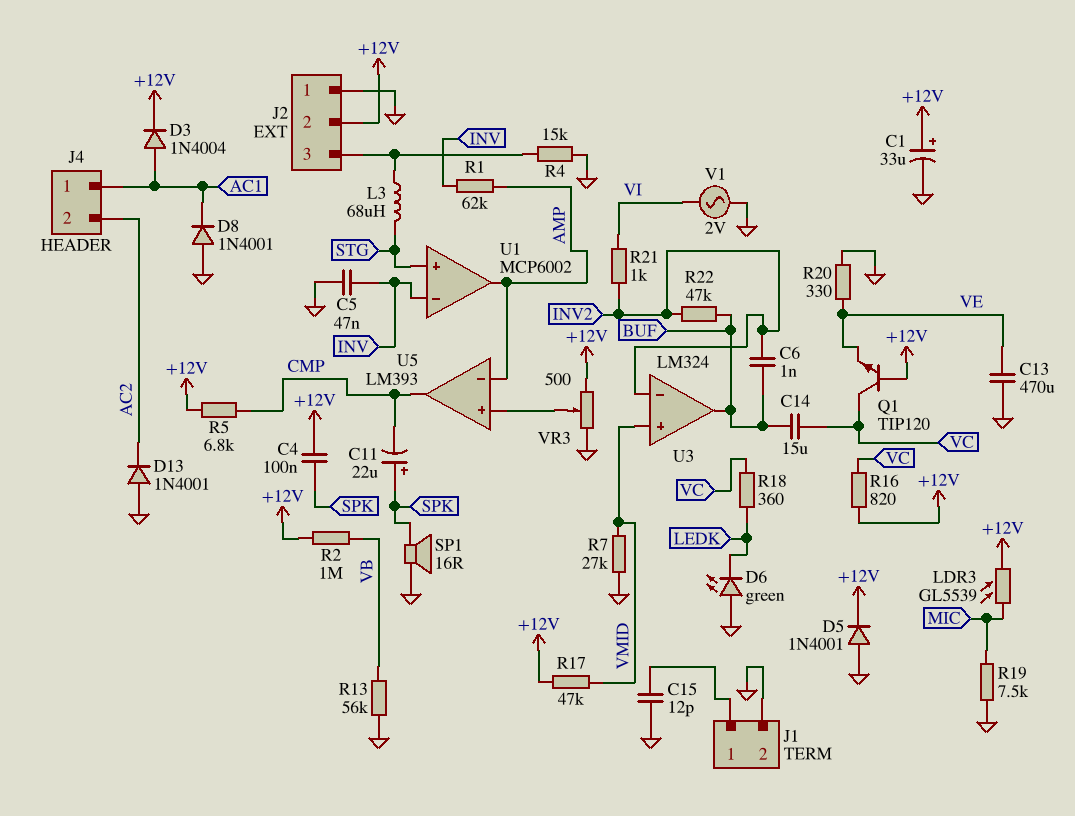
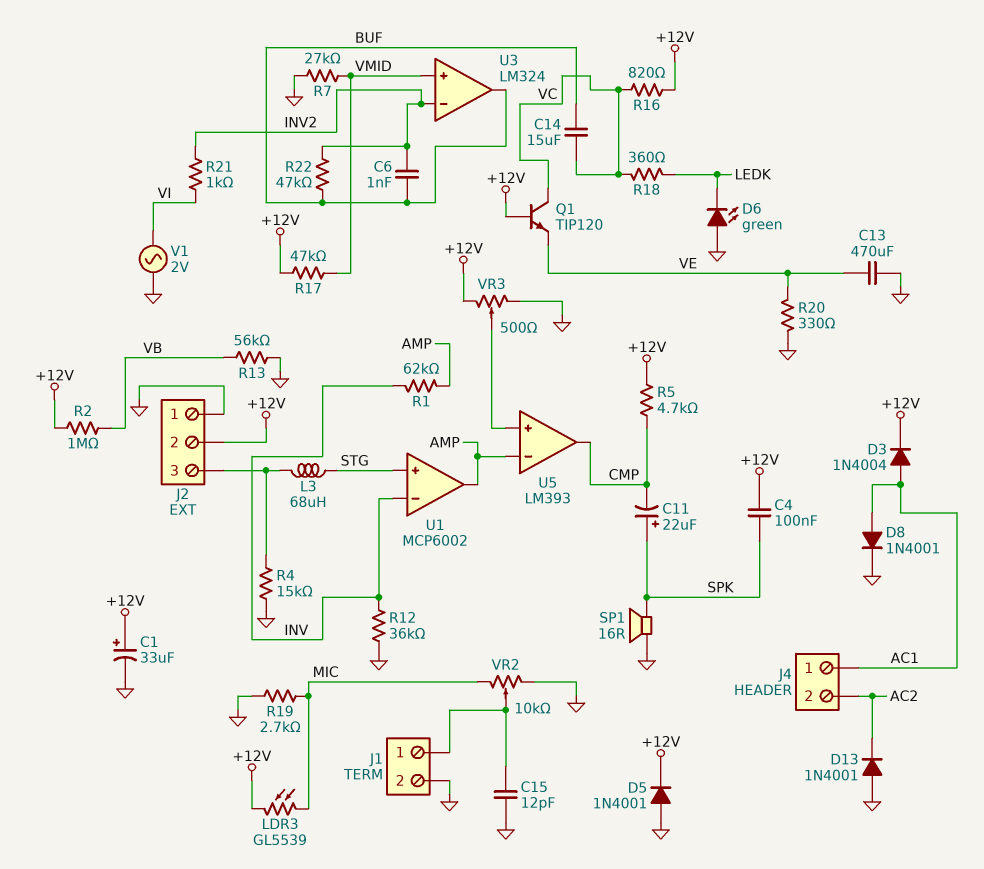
C5: 47nF (GND, INV) -> none
D8: diode 1N4001 (A GND, K AC1) -> diode 1N4001 (A AC1, K GND)
R5: 6.8k (+12V, CMP) -> 4.7k (+12V, CMP)
R12: none -> 36k (GND, INV)
R19: 7.5k (GND, MIC) -> 2.7k (GND, MIC)
VR2: none -> 10k (GND, MIC, wiper J1/1)

